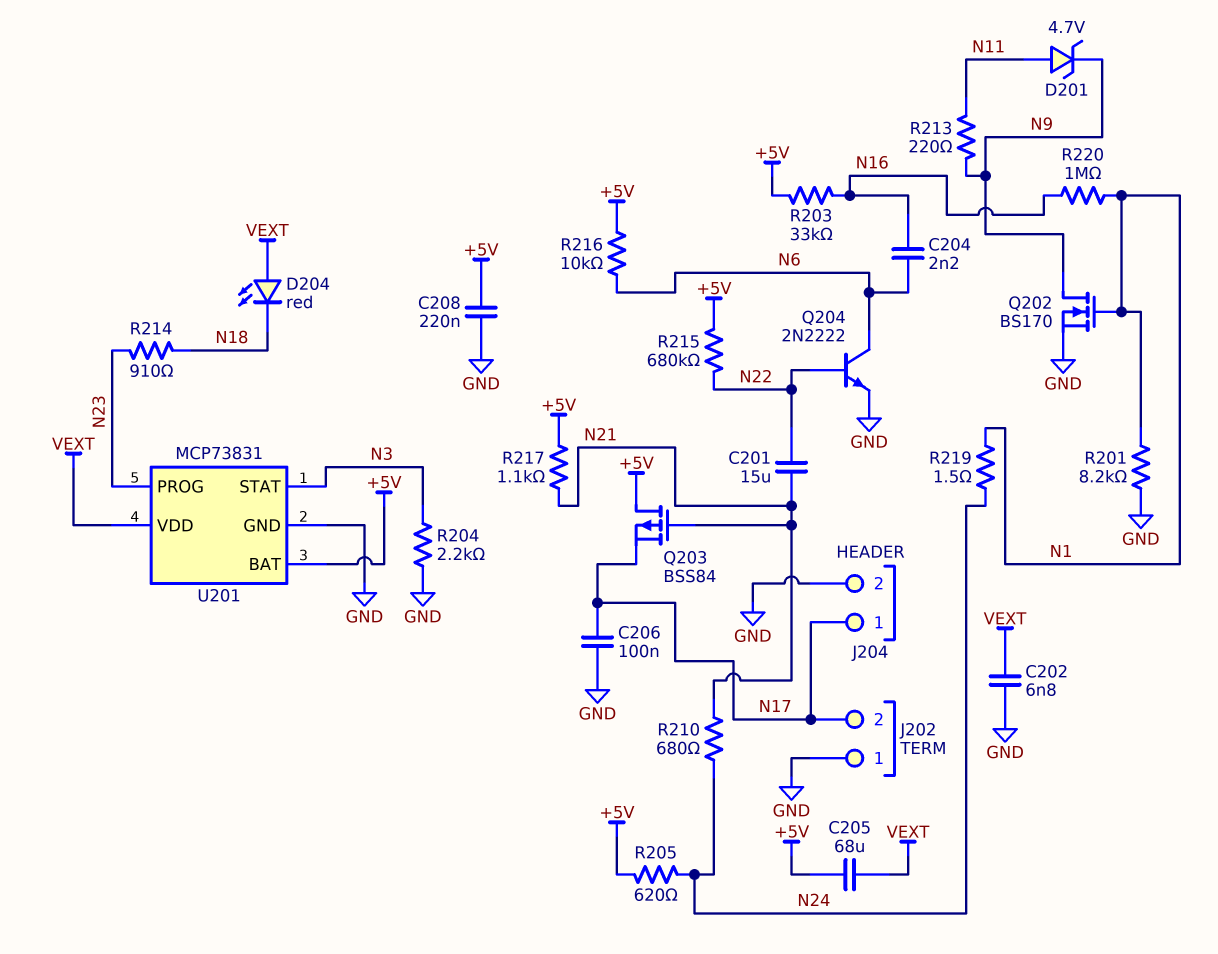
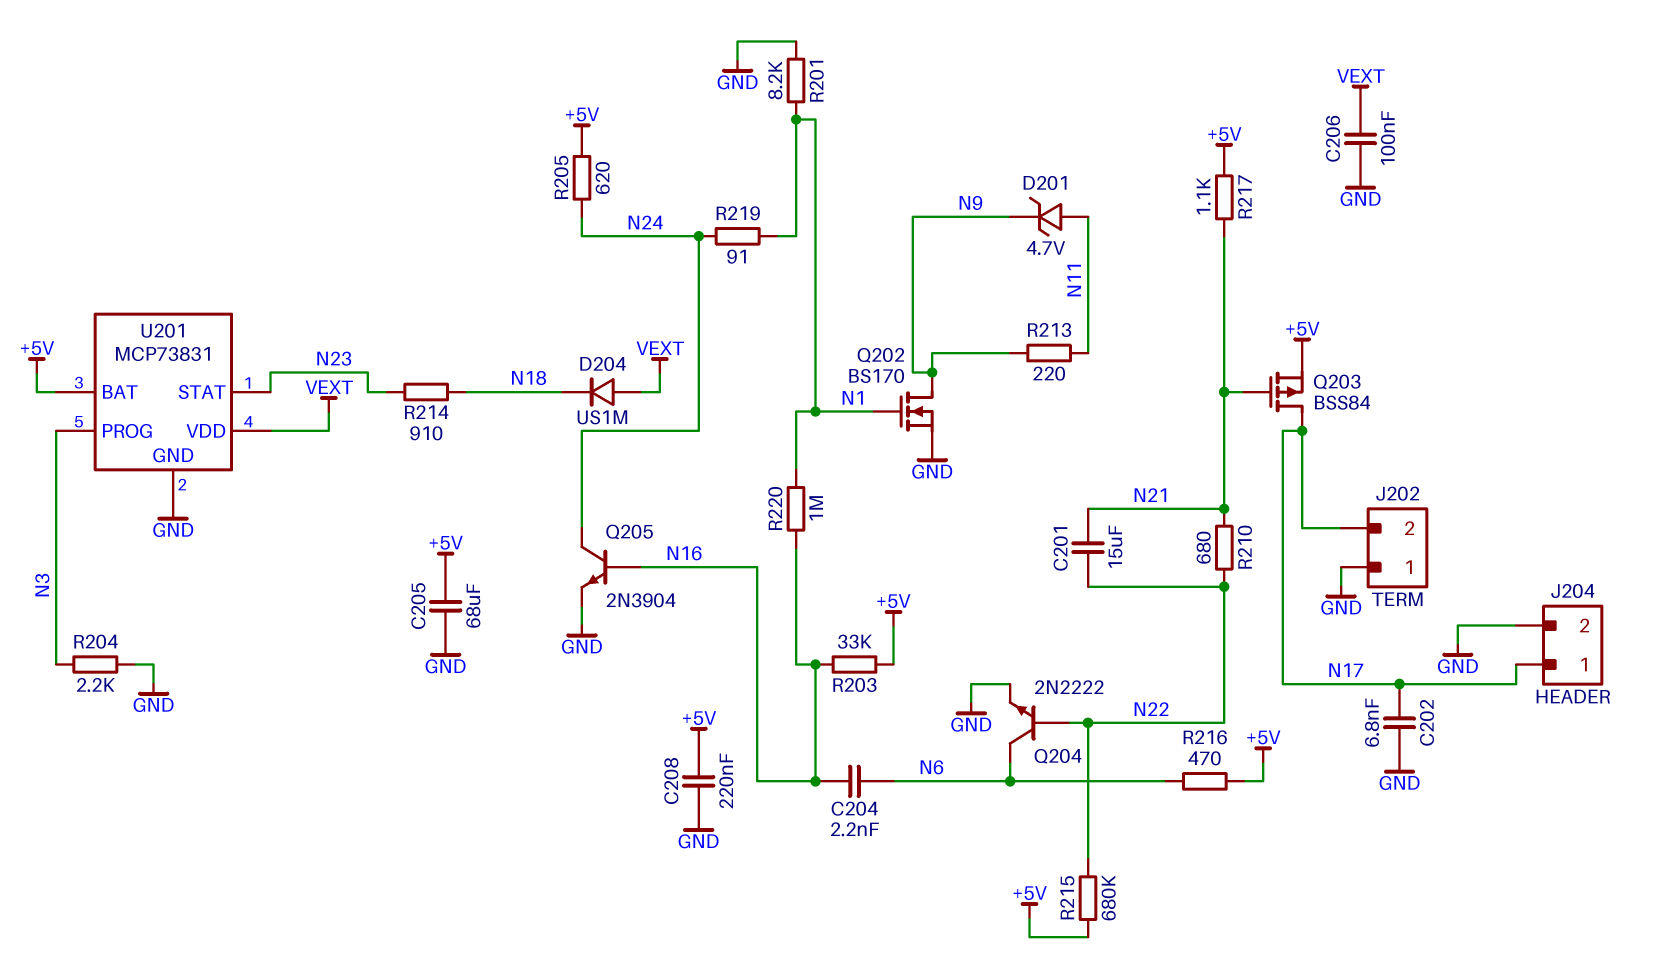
C202: 6.8nF (GND, VEXT) -> 6.8nF (GND, N17)
C205: 68uF (+5V, VEXT) -> 68uF (+5V, GND)
C206: 100nF (GND, N17) -> 100nF (GND, VEXT)
D204: LED red (A VEXT, K N18) -> diode US1M (A VEXT, K N18)
Q203: PMOS BSS84 (G N21, D +5V, S N17) -> PMOS BSS84 (G N21, D N17, S +5V)
Q205: none -> NPN 2N3904 (B N16, C N24, E GND)
R210: 680 (N21, N24) -> 680 (N21, N22)
R216: 10k (+5V, N6) -> 470 (+5V, N6)
R219: 1.5 (N1, N24) -> 91 (N1, N24)
U201 pin PROG: N23 -> N3
U201 pin STAT: N3 -> N23

